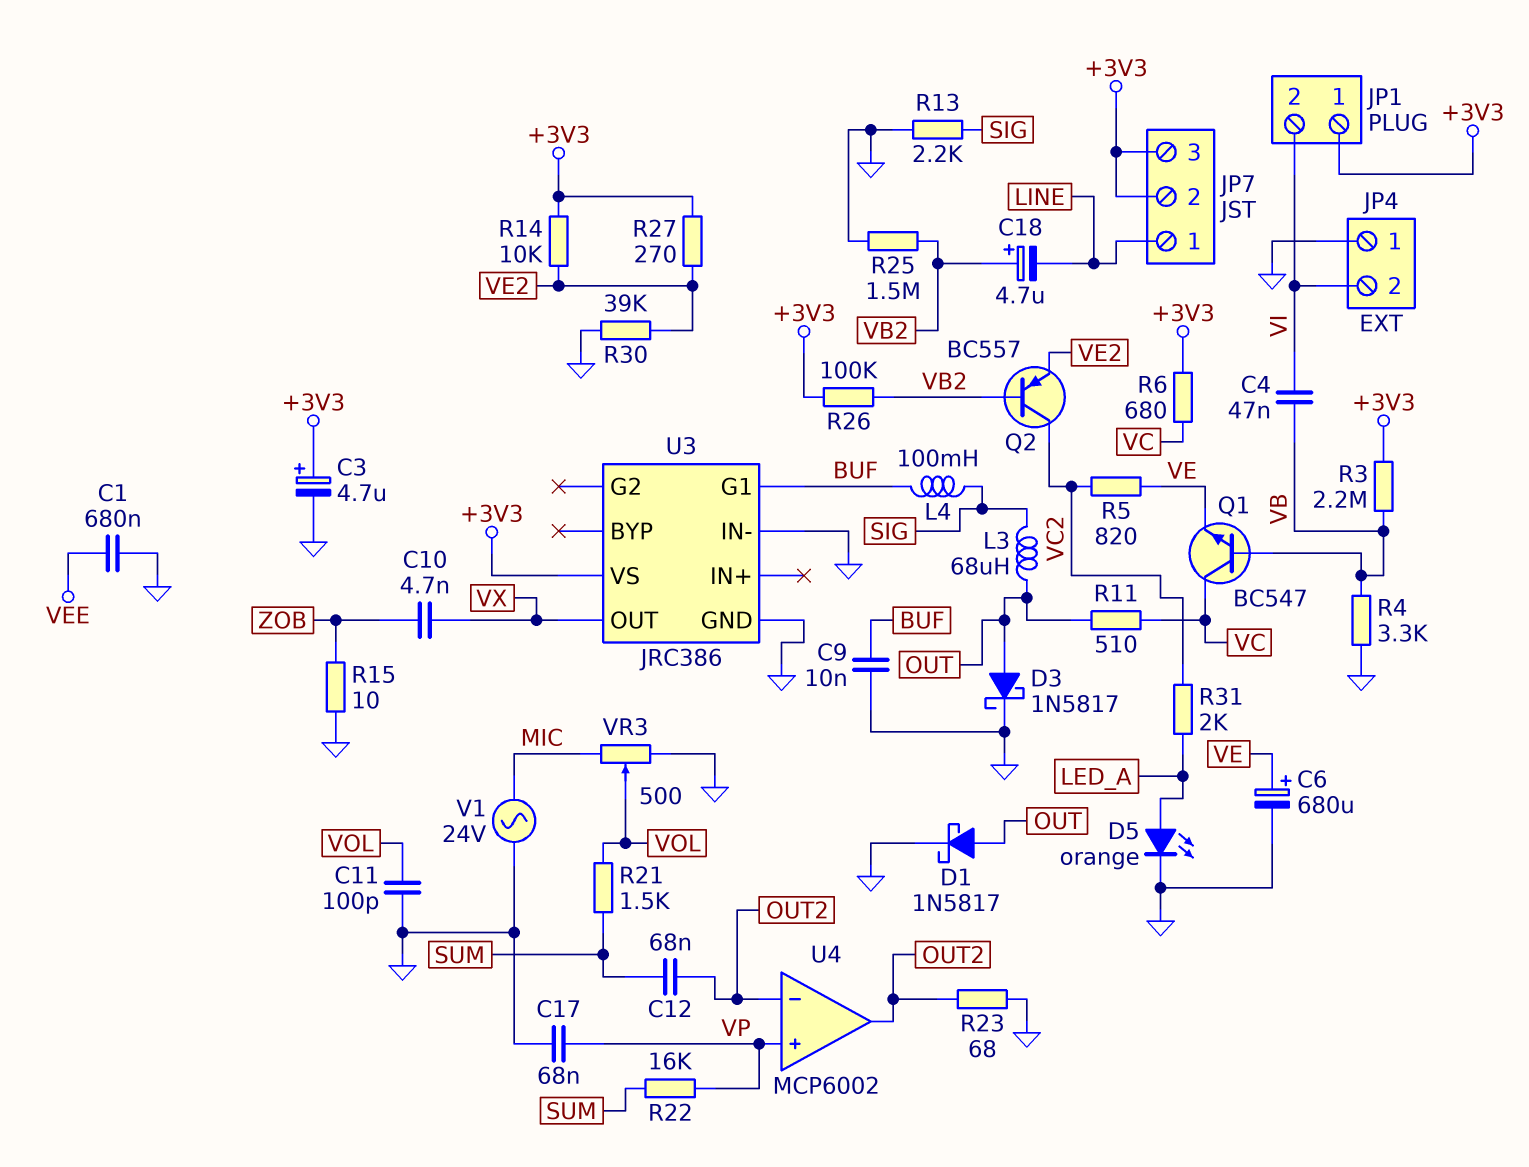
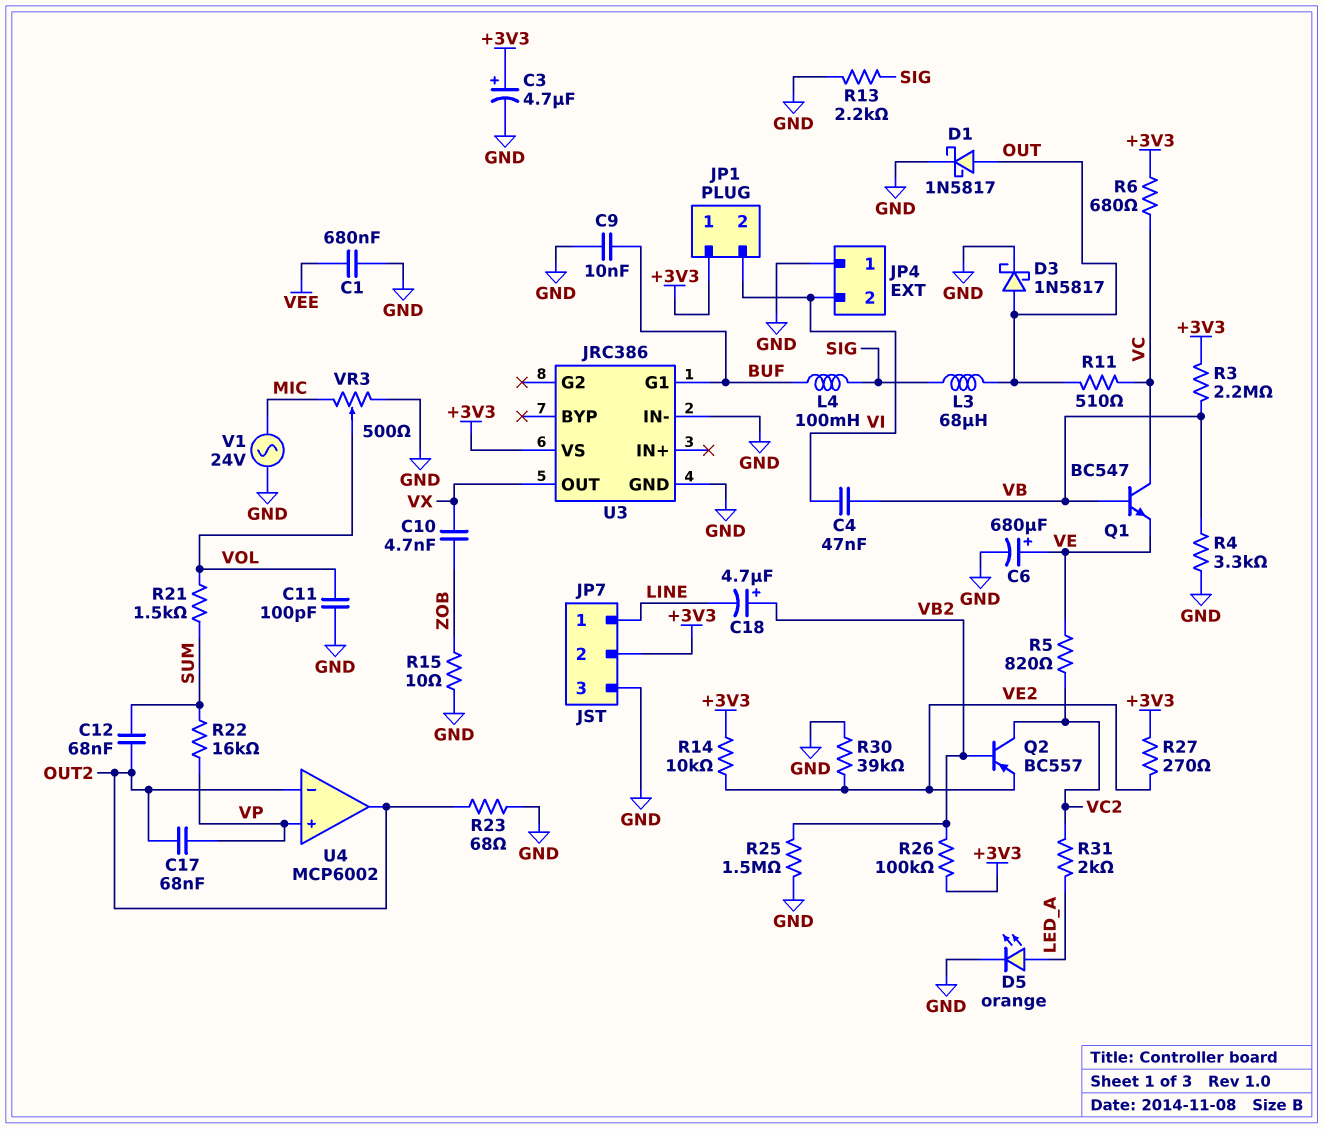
C17: 68nF (GND, VP) -> 68nF (OUT2, VP)
JP7 pin 3: +3V3 -> GND

